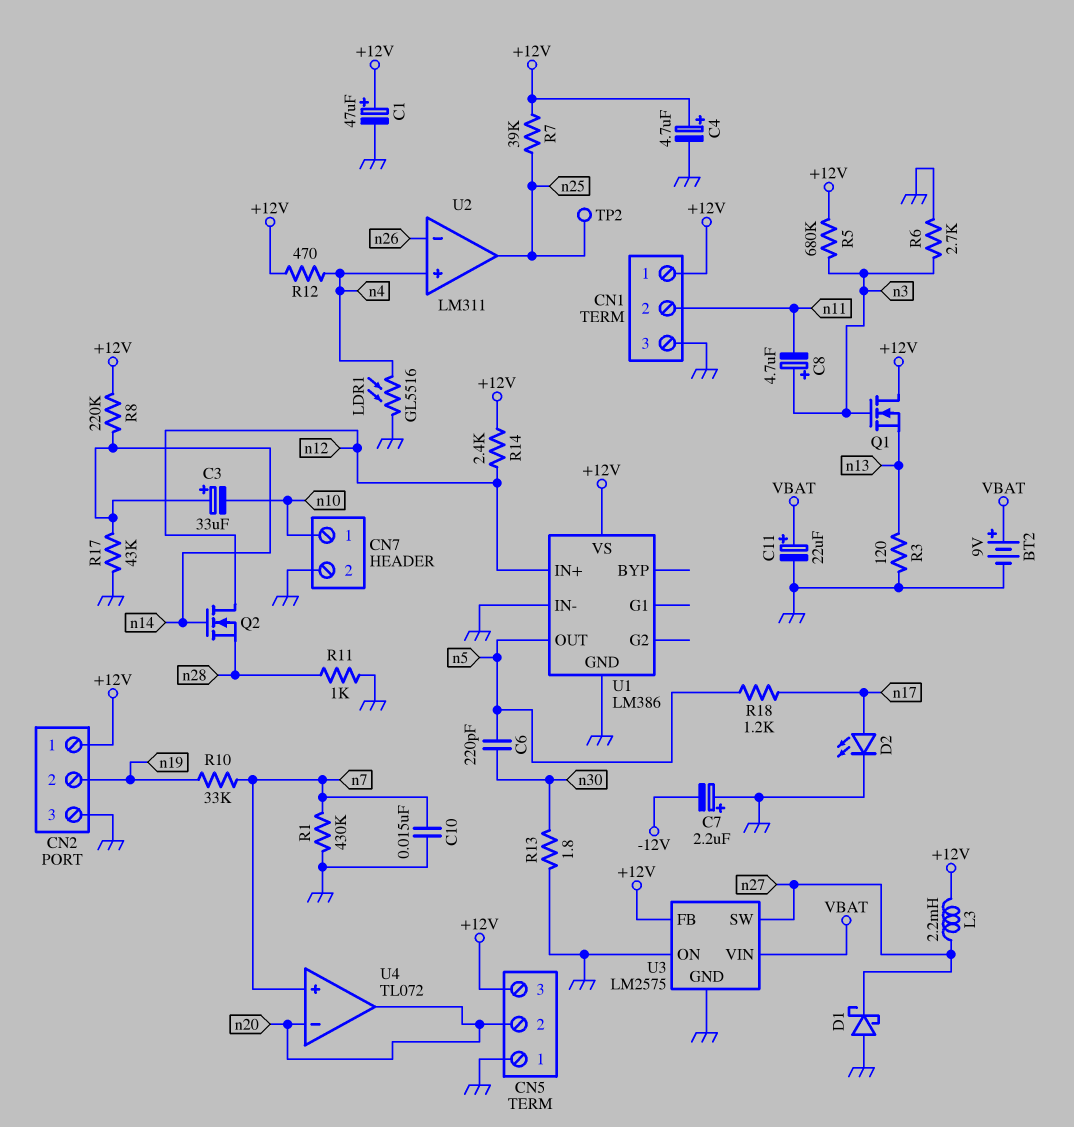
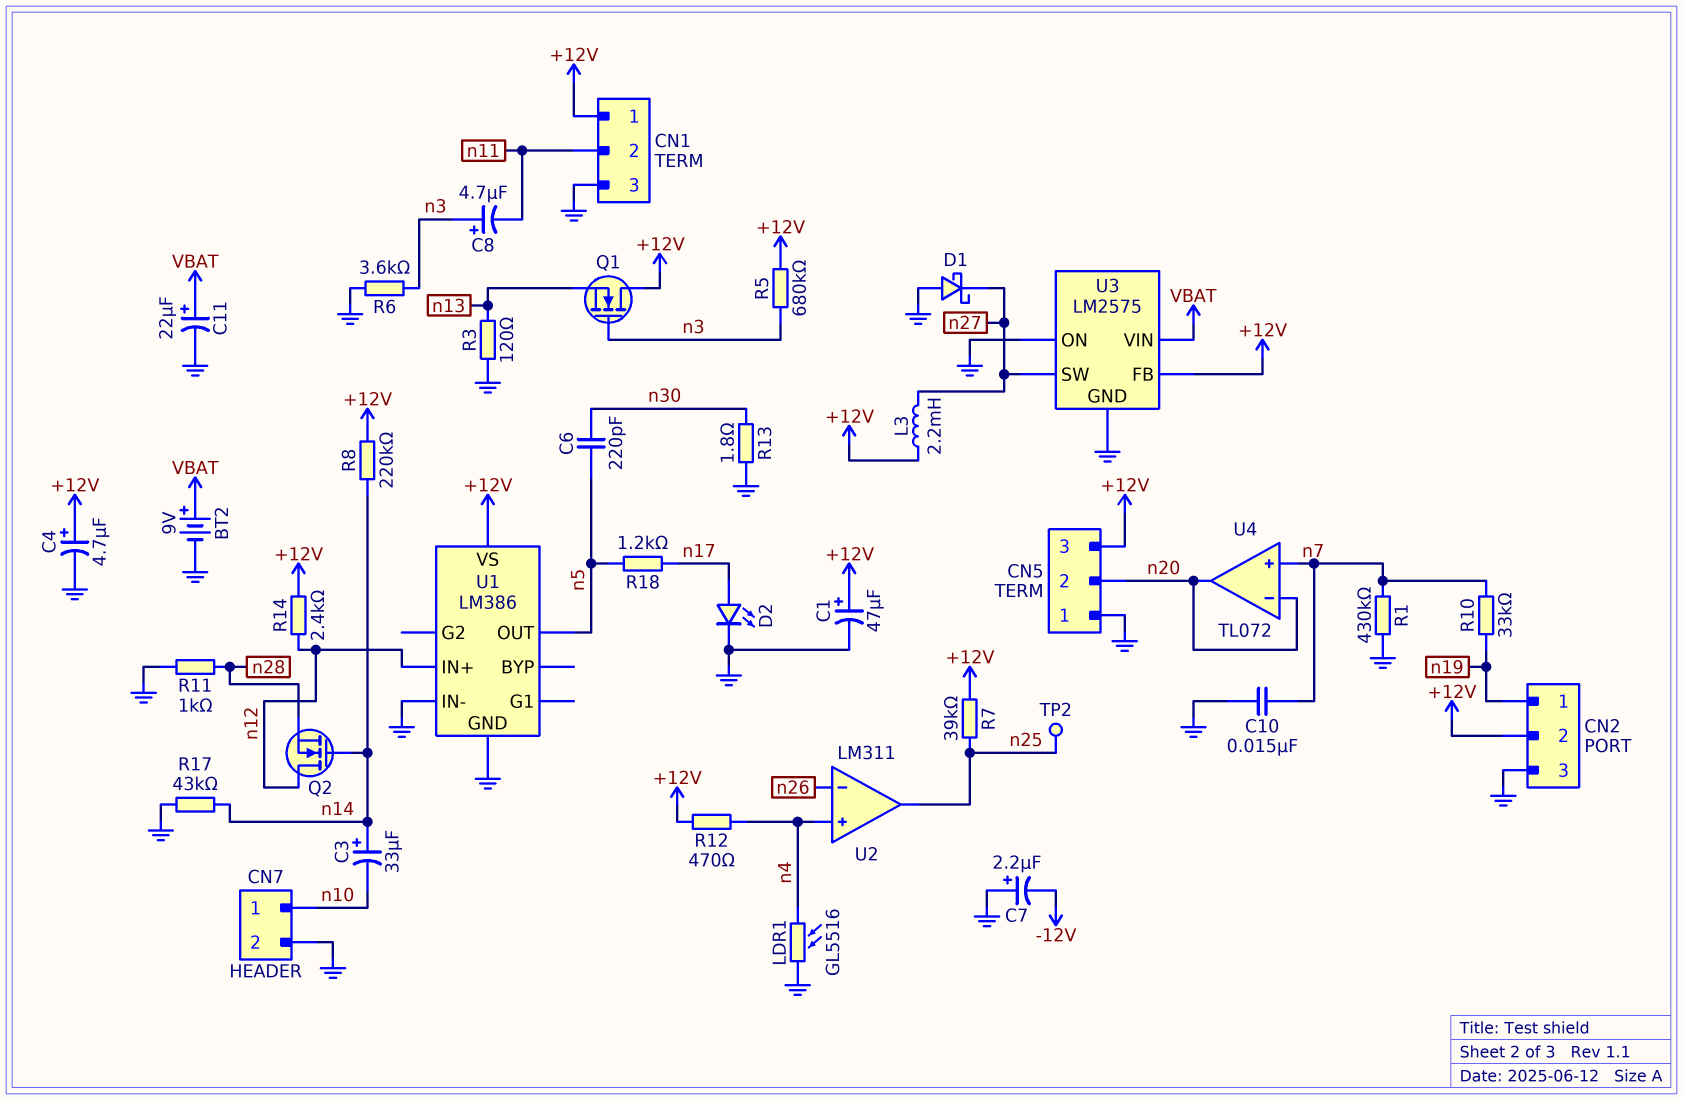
CN2 pin 1: +12V -> n19
CN2 pin 2: n19 -> +12V
R6: 2.7k (GND, n3) -> 3.6k (GND, n3)

